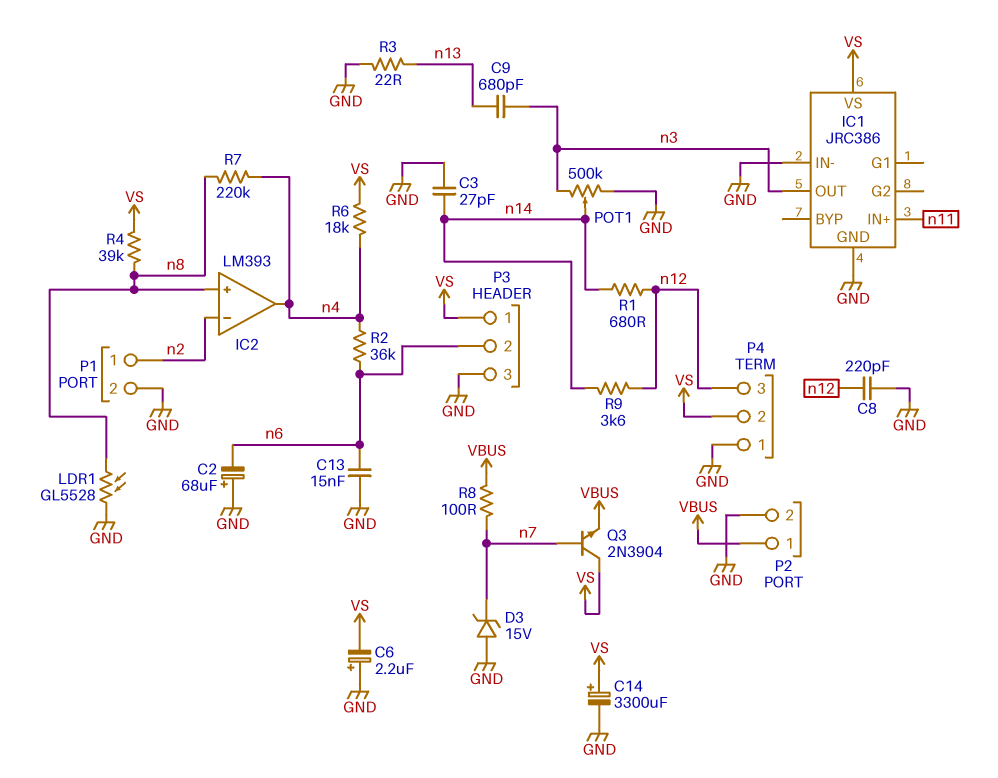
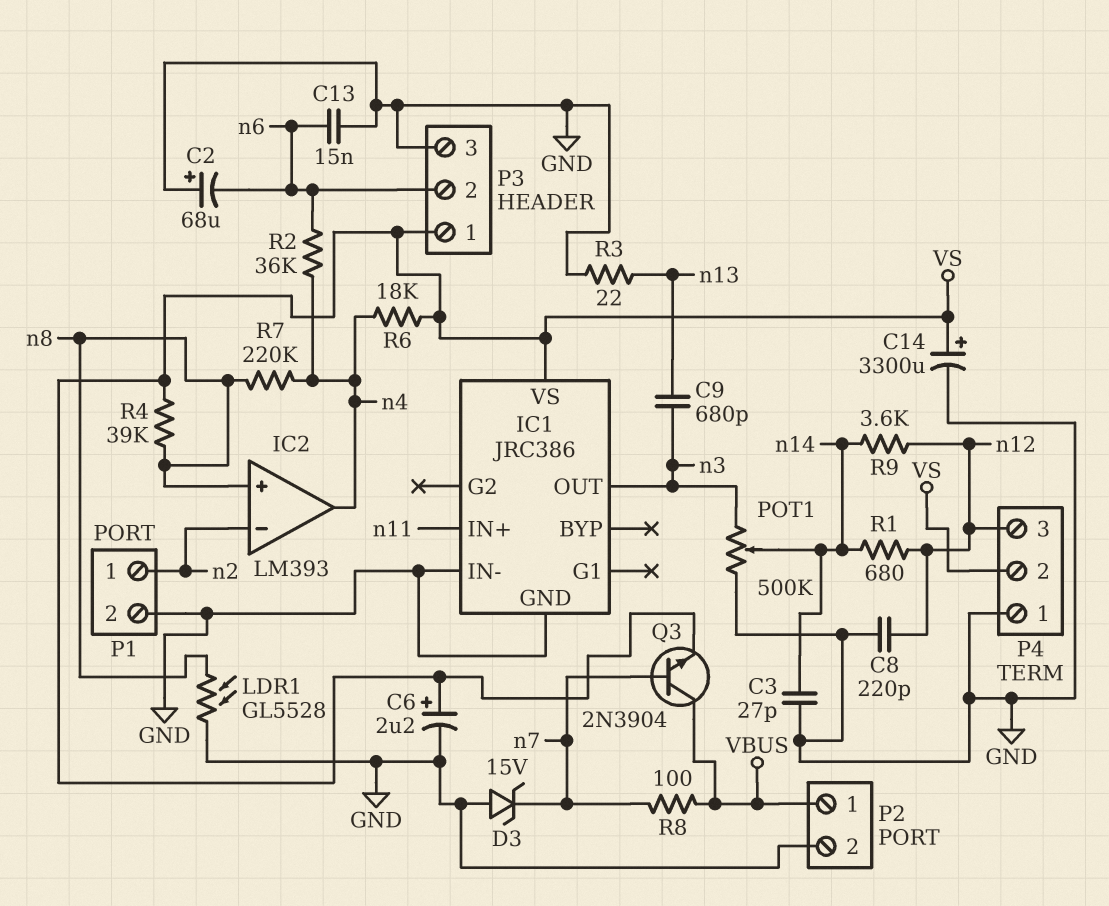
C6: 2.2uF (plus GND, minus VS) -> 2.2uF (plus VS, minus GND)
Q3: NPN 2N3904 (B n7, C VS, E VBUS) -> NPN 2N3904 (B n7, C VBUS, E VS)

